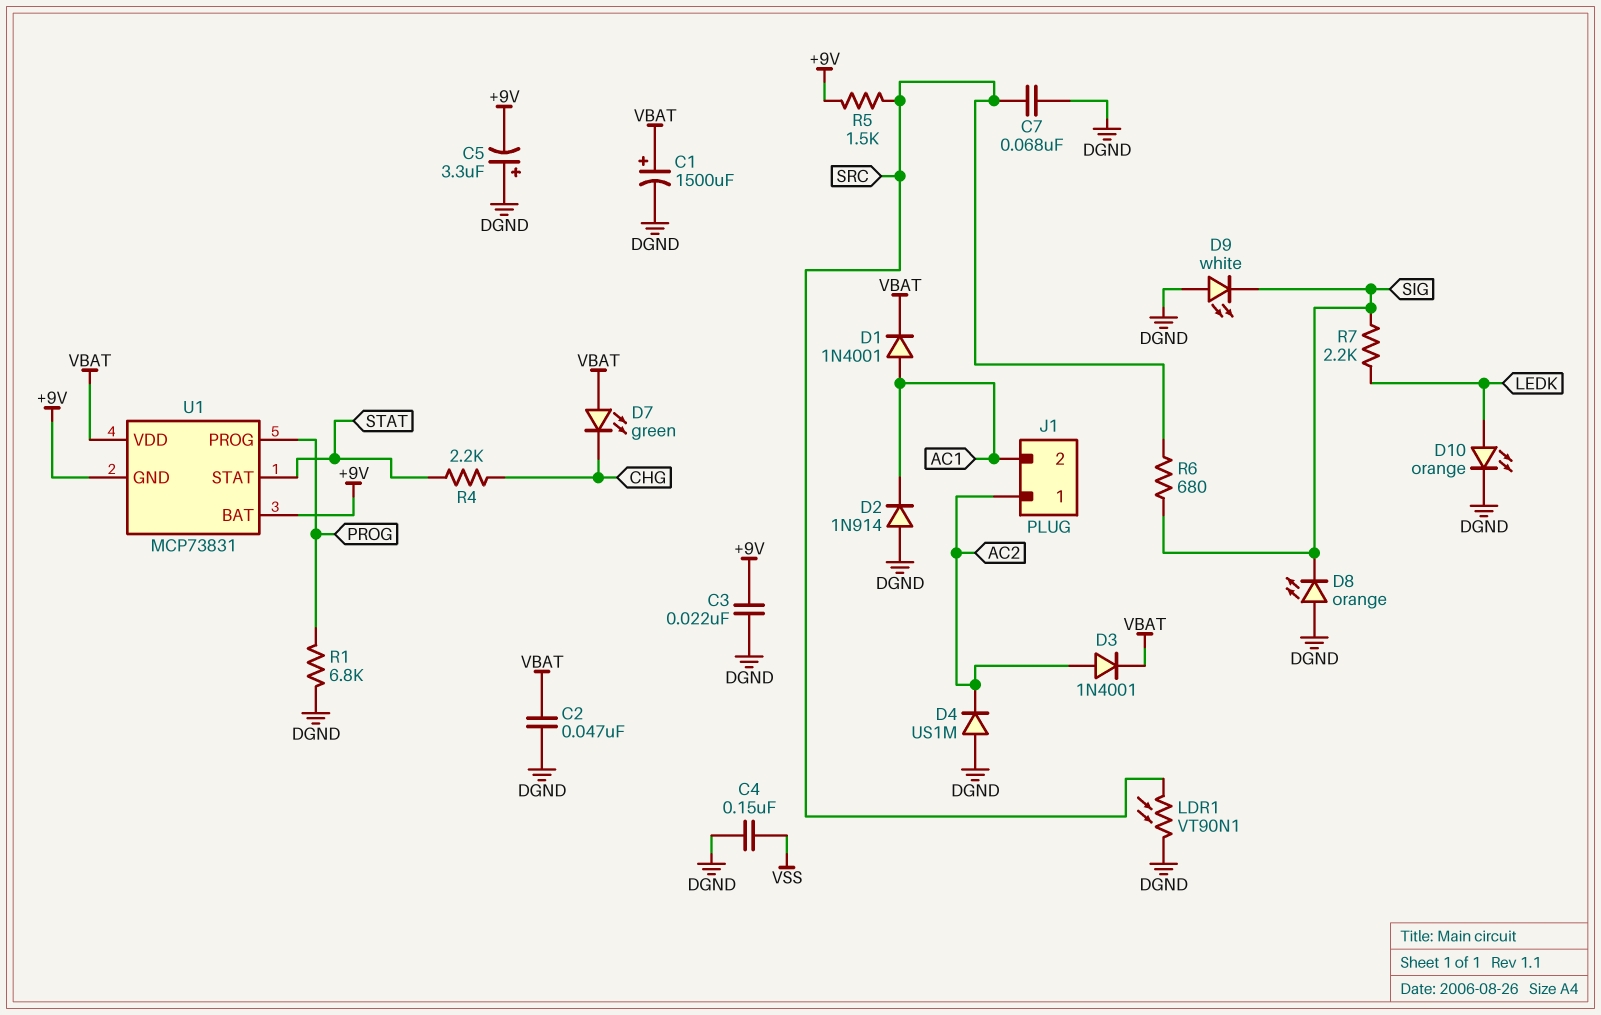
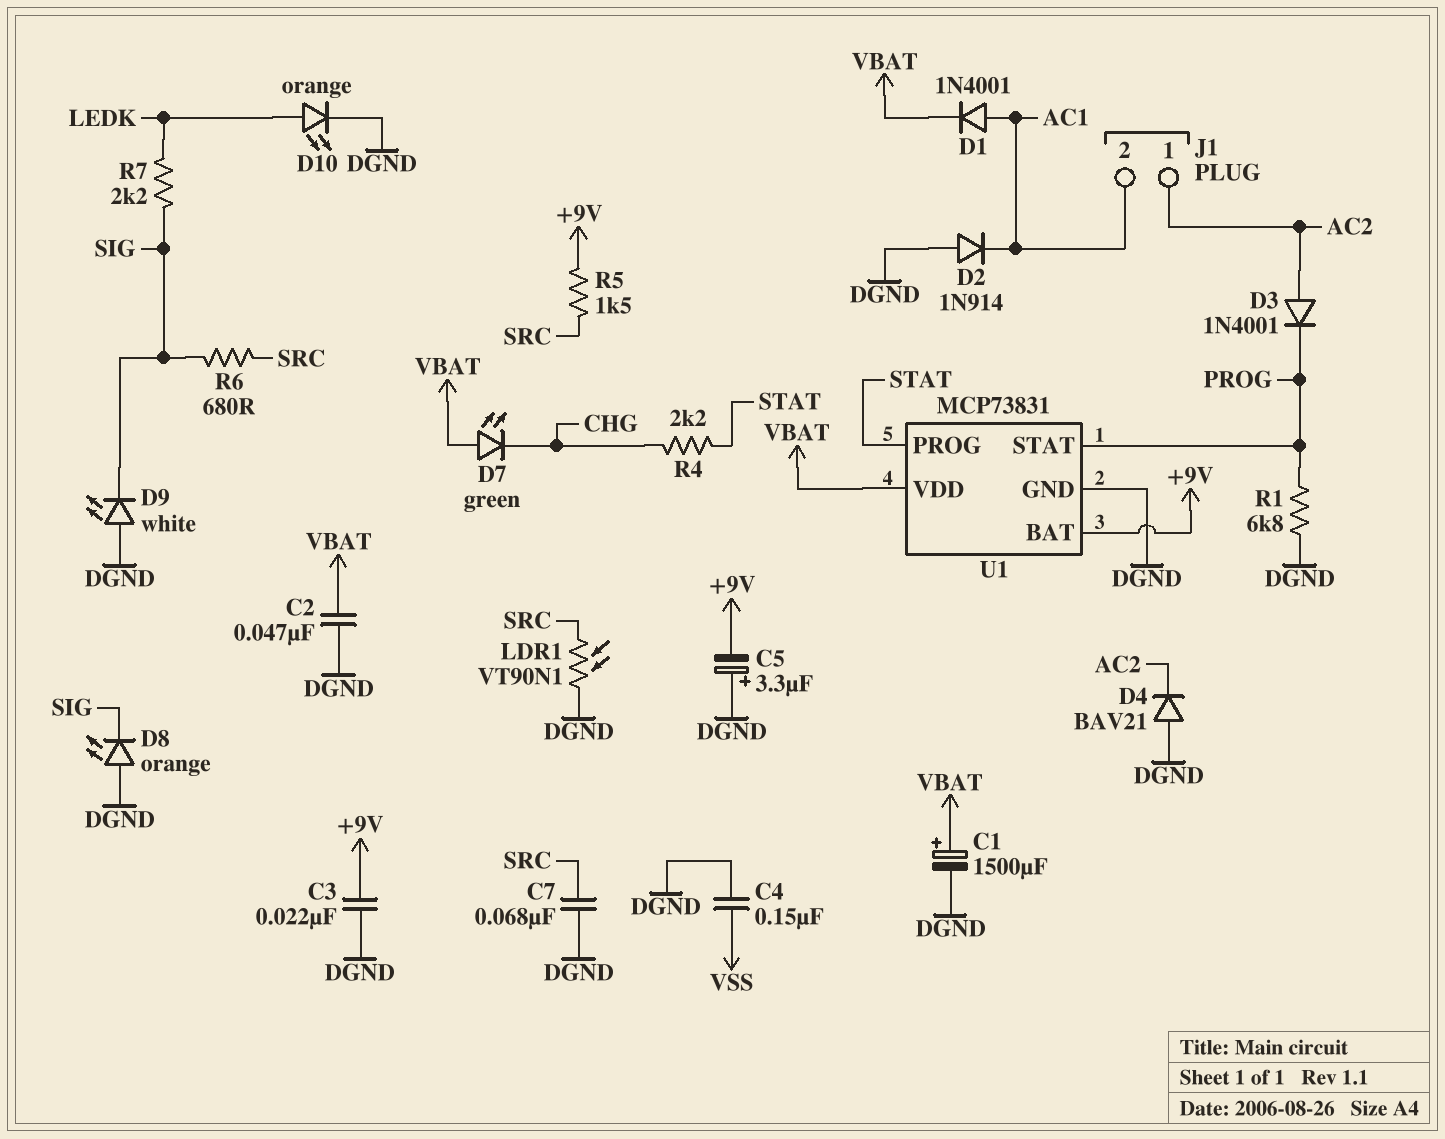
D3: diode 1N4001 (A AC2, K VBAT) -> diode 1N4001 (A AC2, K PROG)
D4: diode US1M (A DGND, K AC2) -> diode BAV21 (A DGND, K AC2)
U1 pin GND: +9V -> DGND
U1 pin PROG: PROG -> STAT
U1 pin STAT: STAT -> PROG

